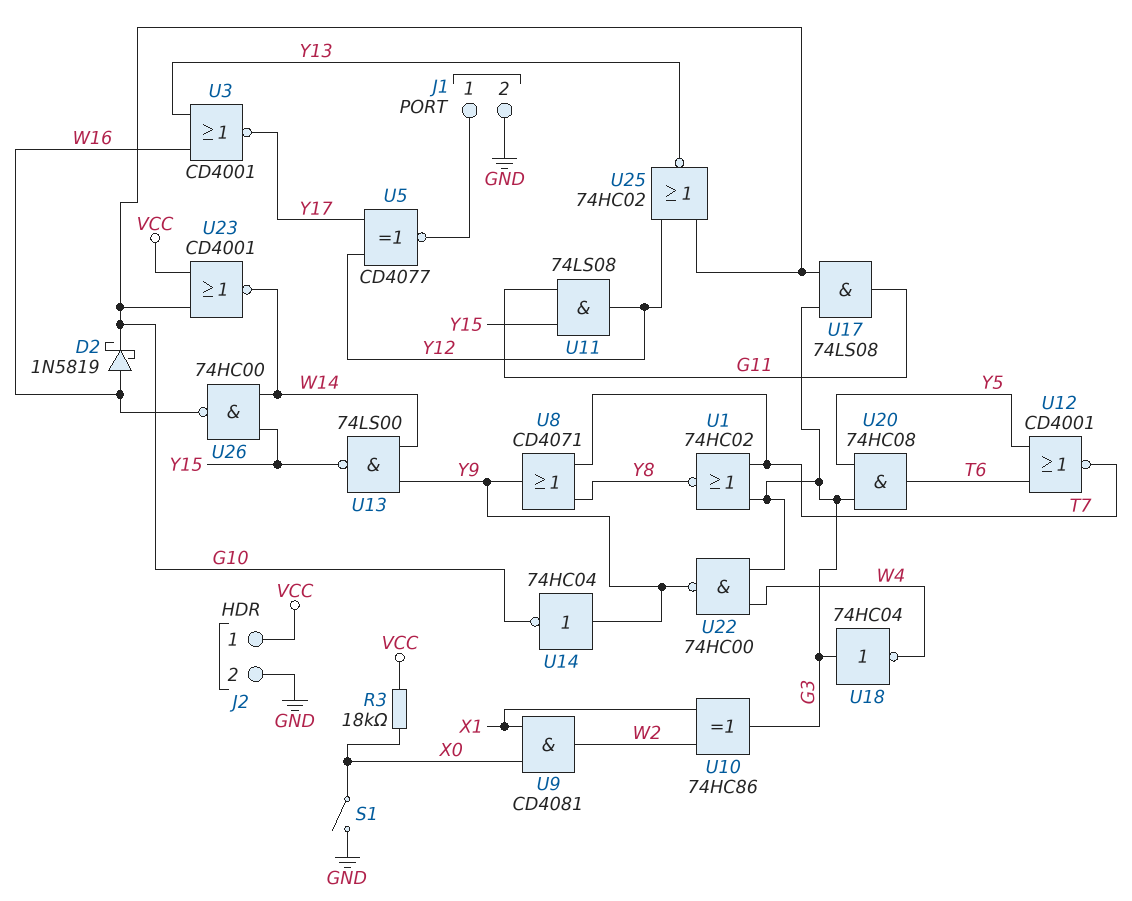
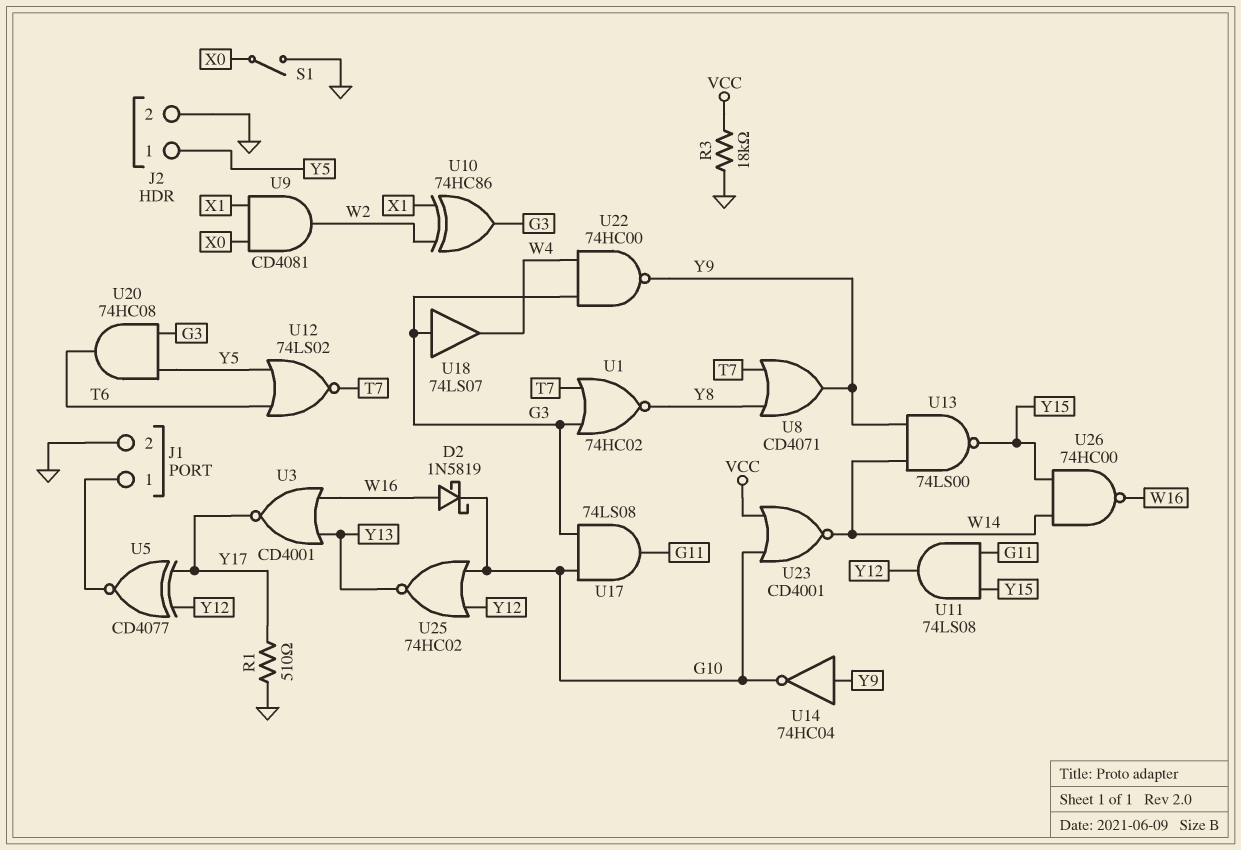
J2 pin 1: VCC -> Y5
R1: none -> 510 (GND, Y17)
R3: 18k (VCC, X0) -> 18k (GND, VCC)
U12: NOR CD4001 (in T6, in Y5, out T7) -> NOR 74LS02 (in T6, in Y5, out T7)
U18: NOT 74HC04 (in G3, out W4) -> buffer 74LS07 (in G3, out W4)

